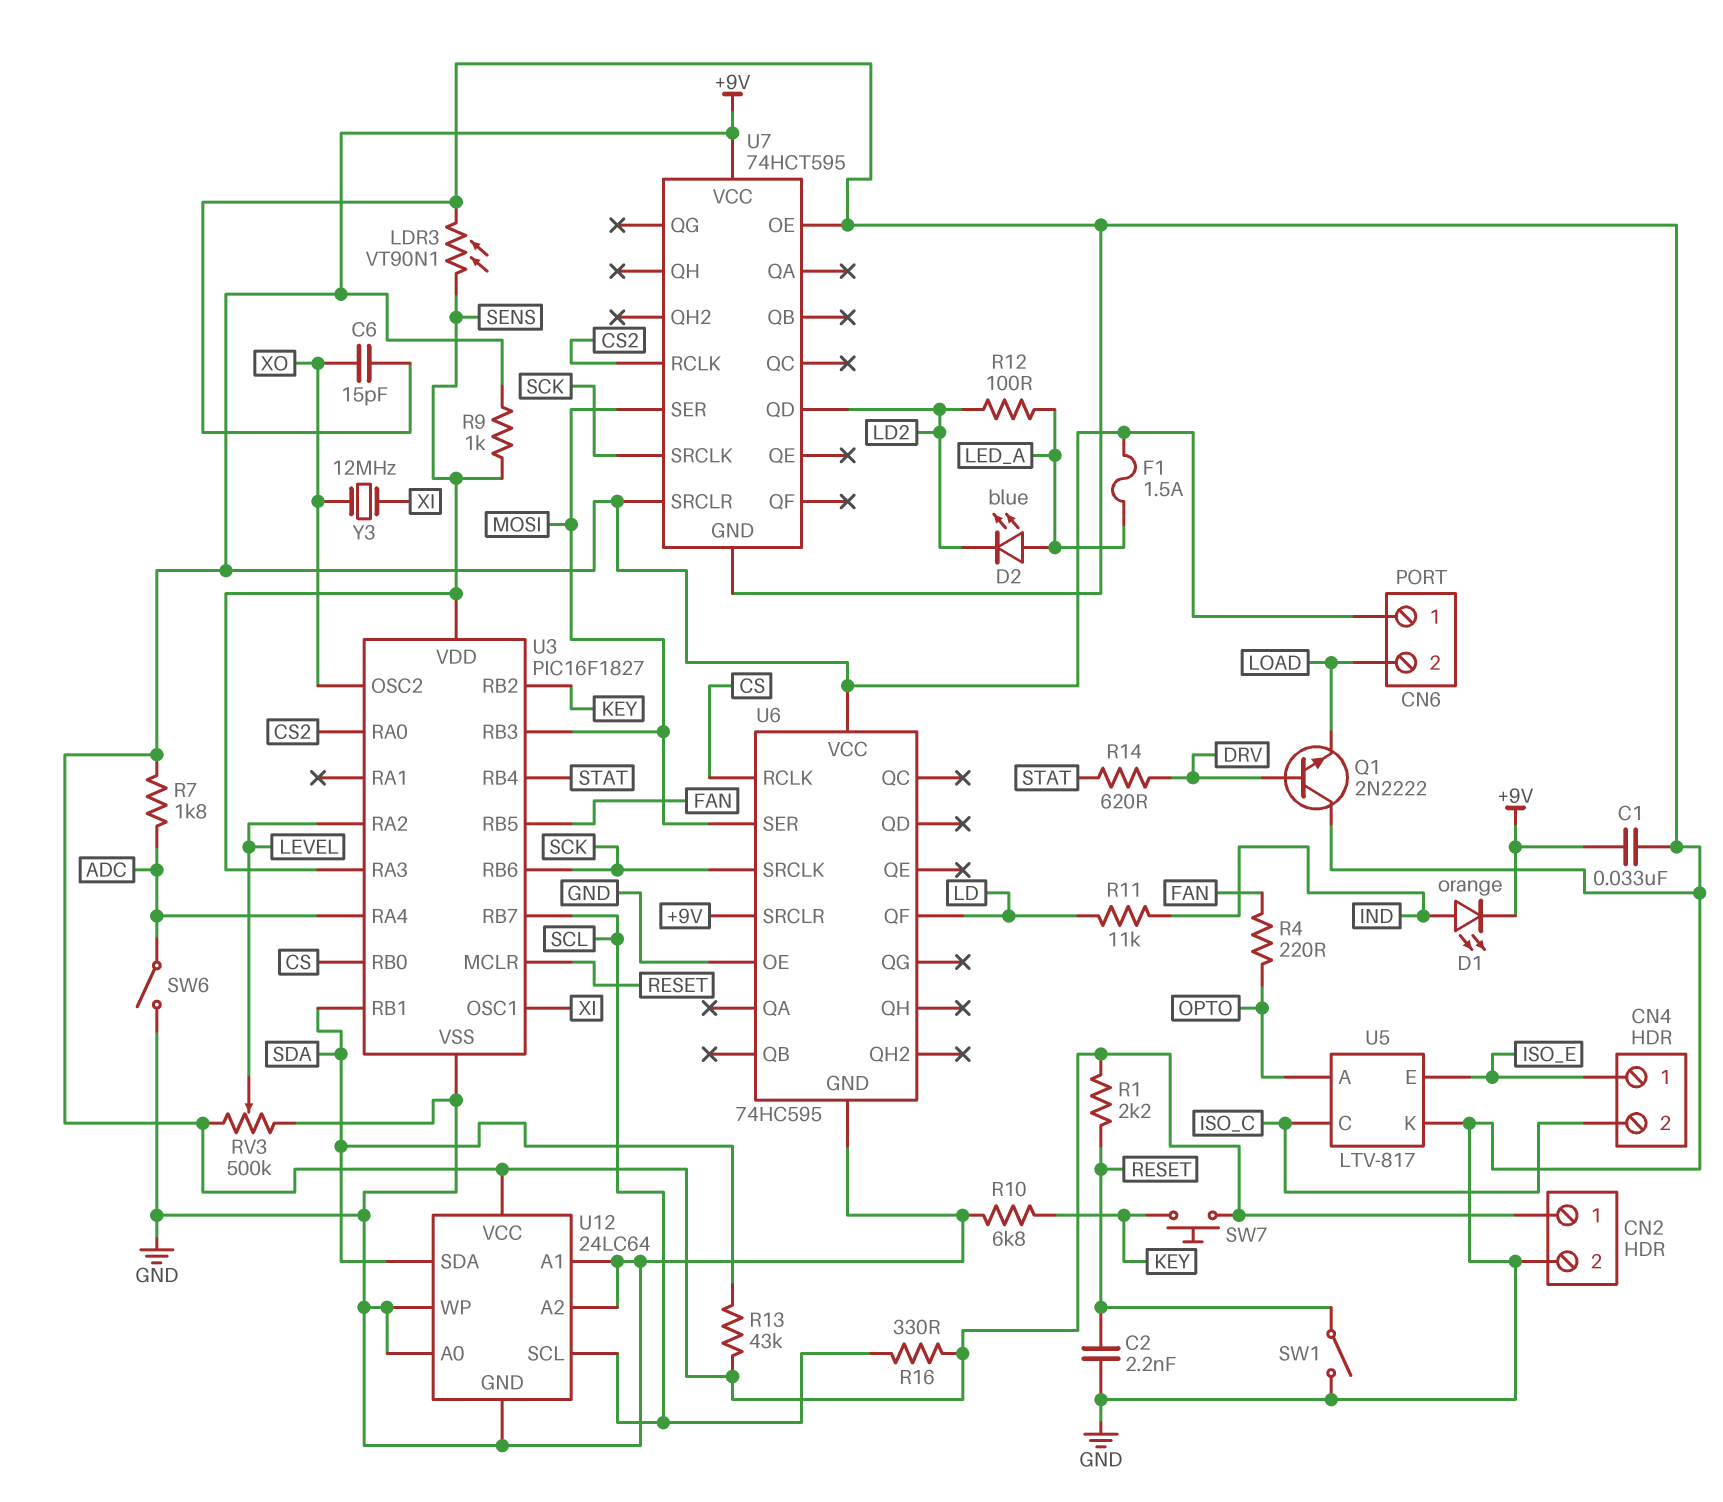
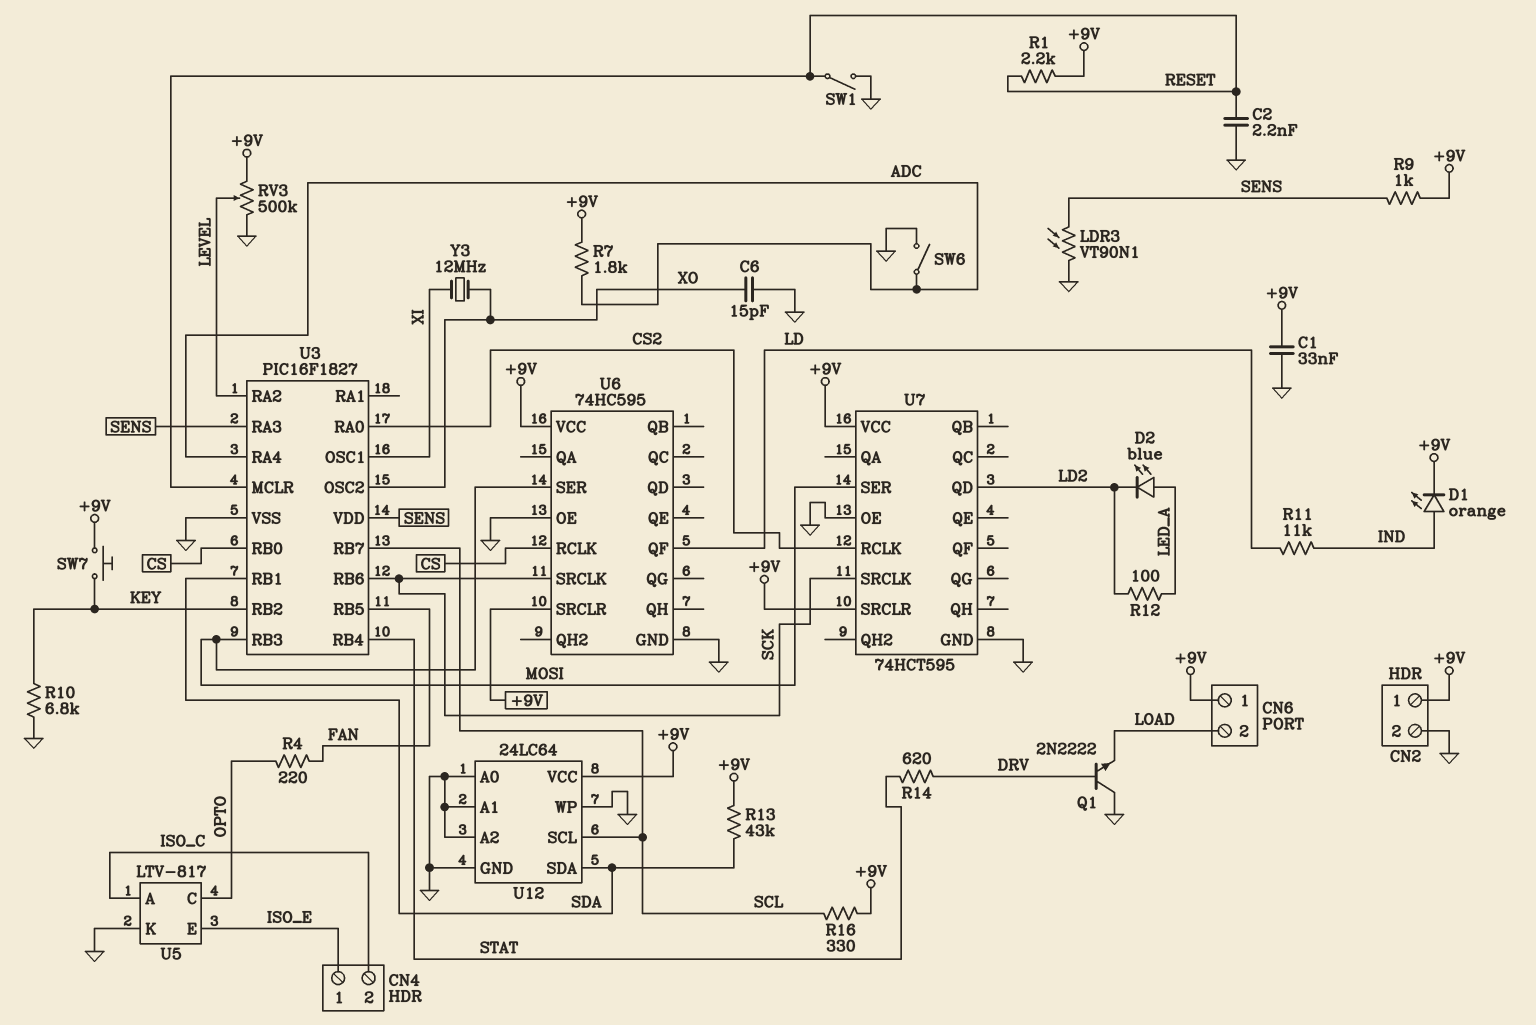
F1: 1.5A (+9V, LED_A) -> none
U5 pin A: OPTO -> ISO_C
U5 pin C: ISO_C -> OPTO

